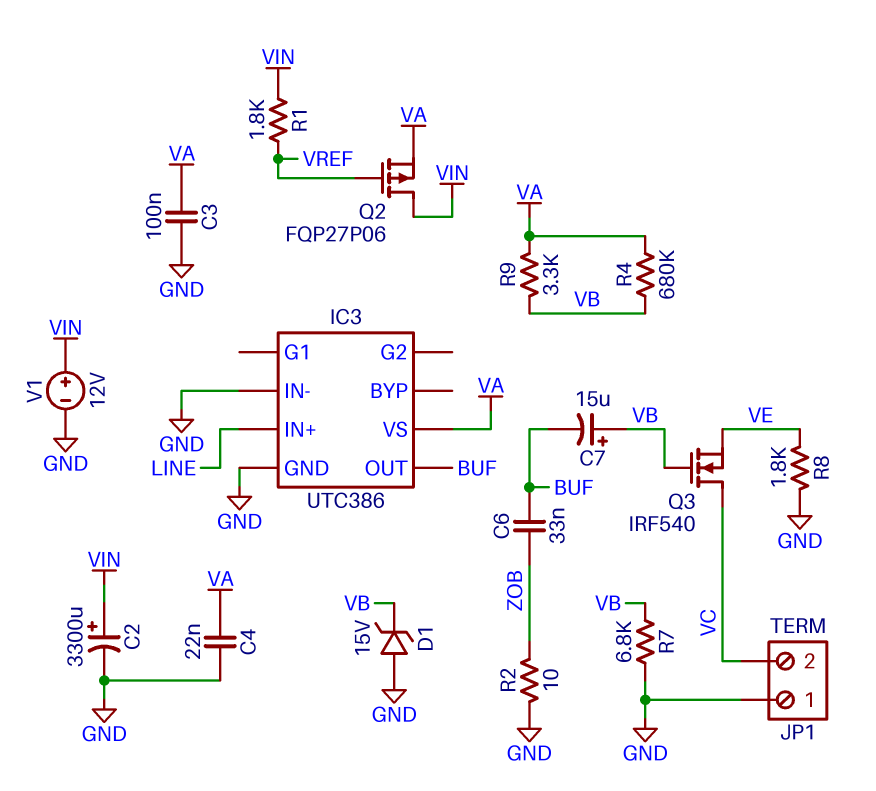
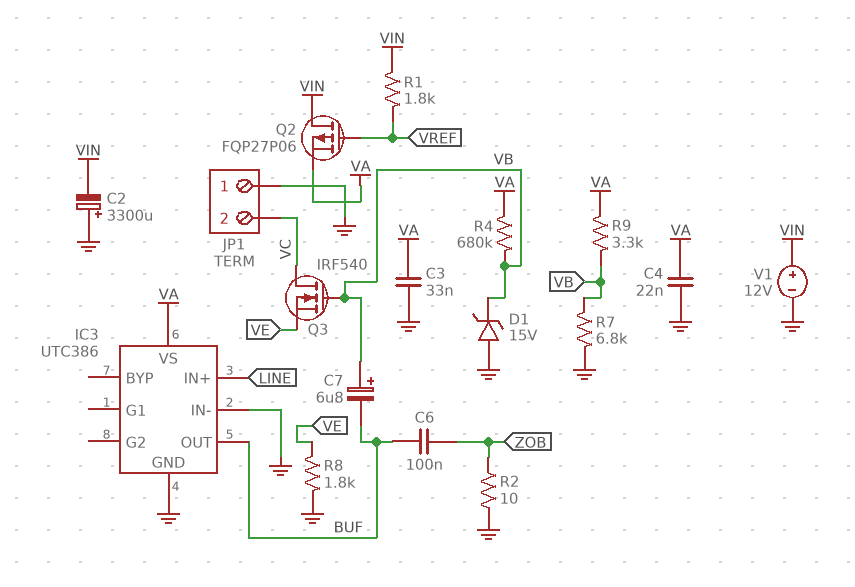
C2: 3300uF (plus VIN, minus GND) -> 3300uF (plus GND, minus VIN)
C3: 100nF (GND, VA) -> 33nF (GND, VA)
C6: 33nF (BUF, ZOB) -> 100nF (BUF, ZOB)
C7: 15uF (plus VB, minus BUF) -> 6.8uF (plus VB, minus BUF)

